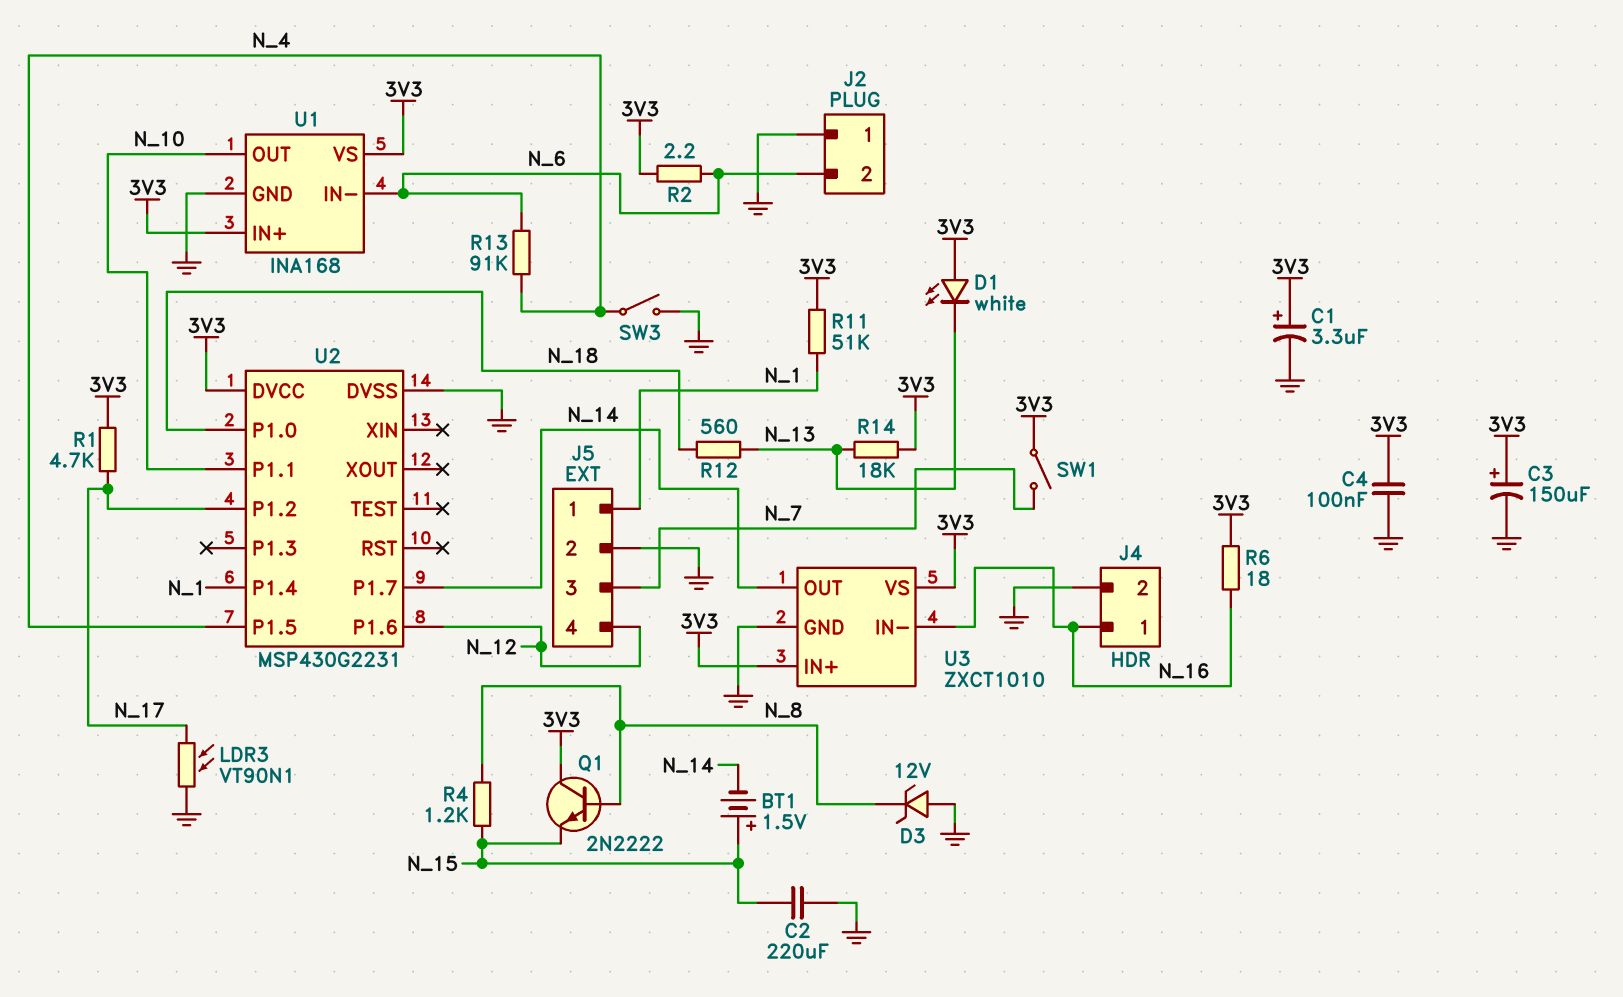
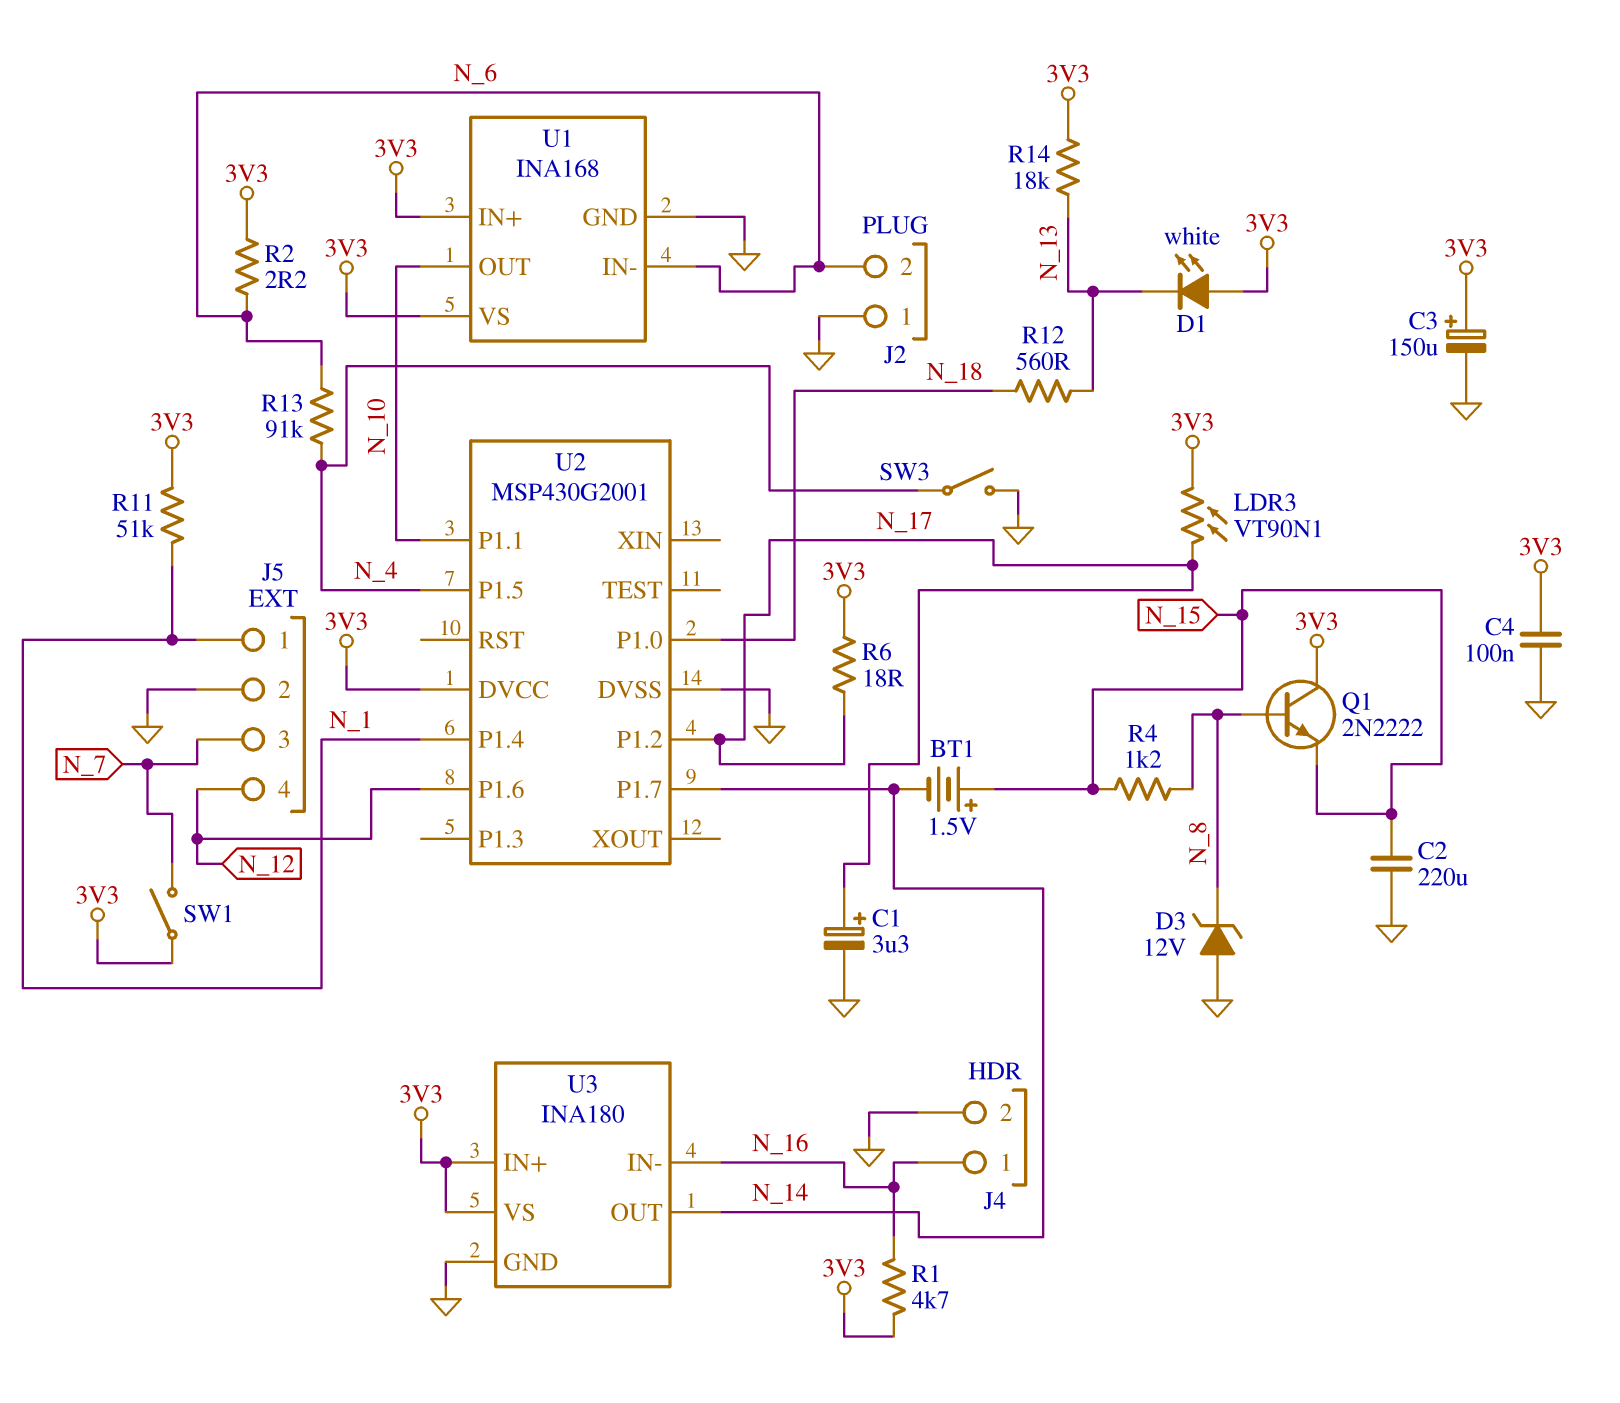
C1: 3.3uF (plus 3V3, minus GND) -> 3.3uF (plus N_17, minus GND)
LDR3: VT90N1 (GND, N_17) -> VT90N1 (3V3, N_17)
R1: 4.7k (3V3, N_17) -> 4.7k (3V3, N_16)
R6: 18 (3V3, N_16) -> 18 (3V3, N_17)
U2: MSP430G2231 -> MSP430G2001
U3: ZXCT1010 -> INA180

